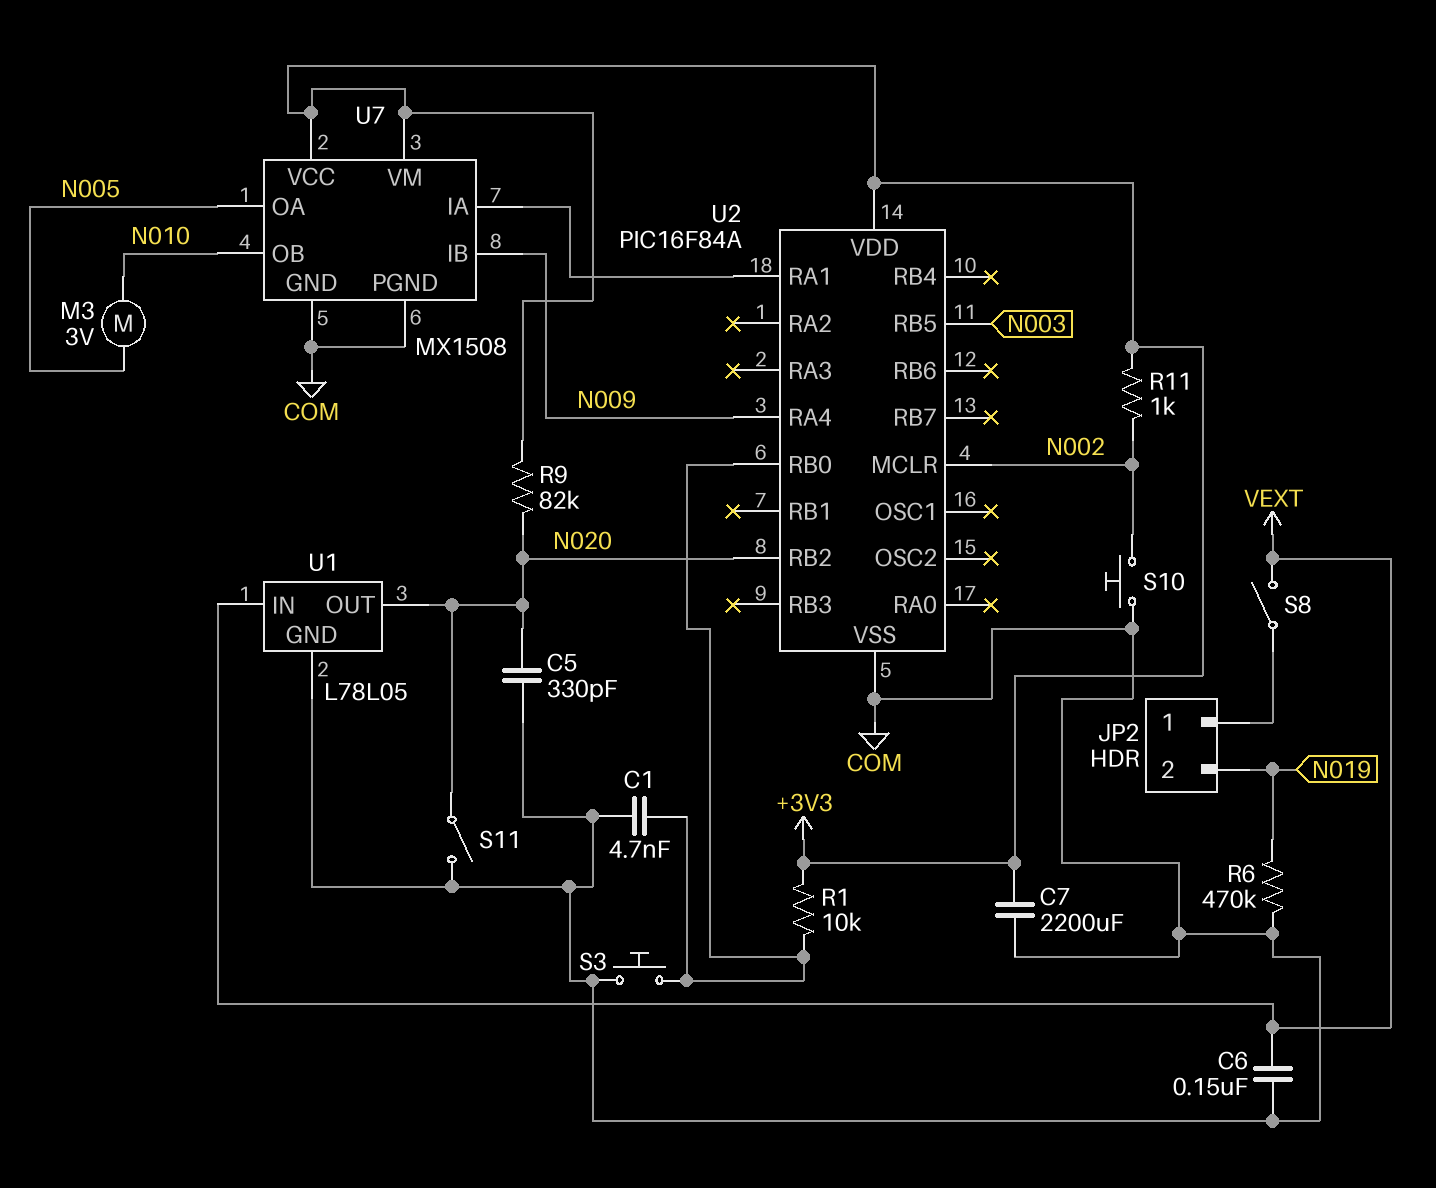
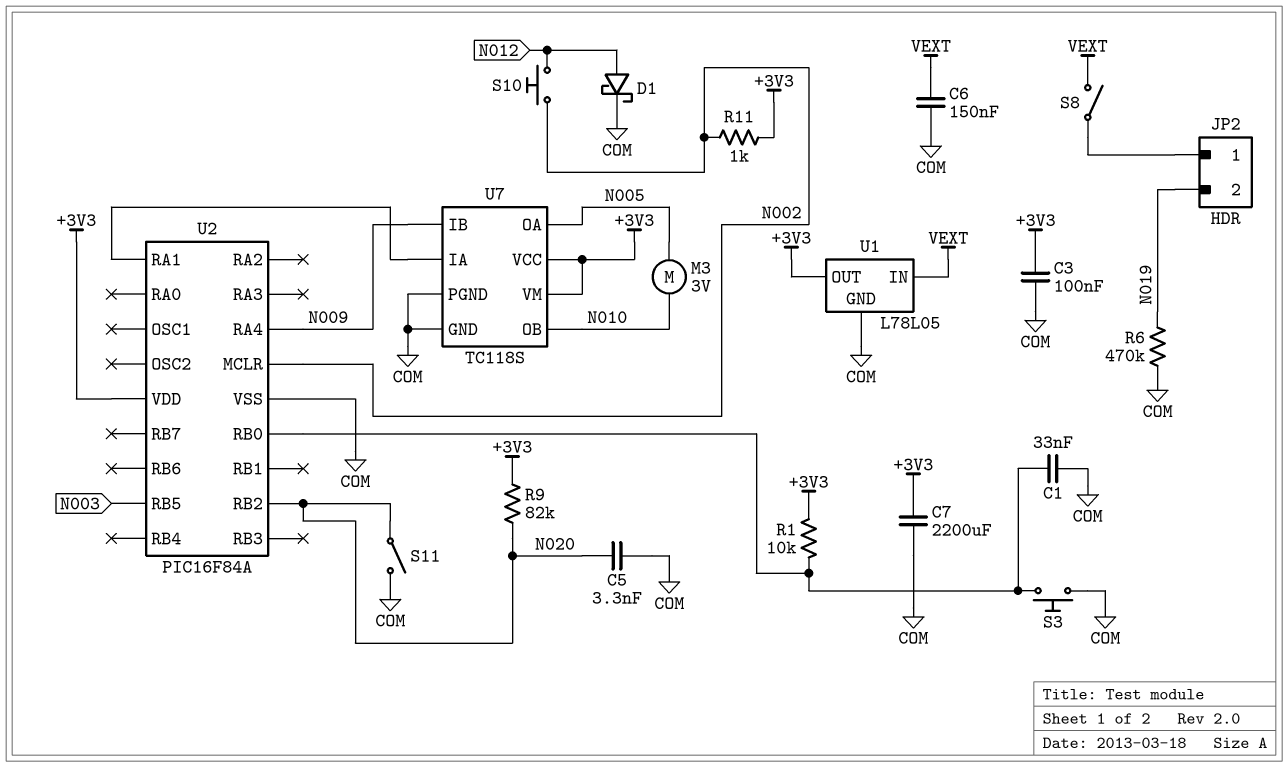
C1: 4.7nF (COM, U2/RB0) -> 33nF (COM, U2/RB0)
C3: none -> 100nF (+3V3, COM)
C5: 330pF (COM, N020) -> 3.3nF (COM, N020)
D1: none -> schottky (A N012, K COM)
S10: button (COM, N002) -> button (N002, N012)
U1 pin OUT: N020 -> +3V3
U7: MX1508 -> TC118S

